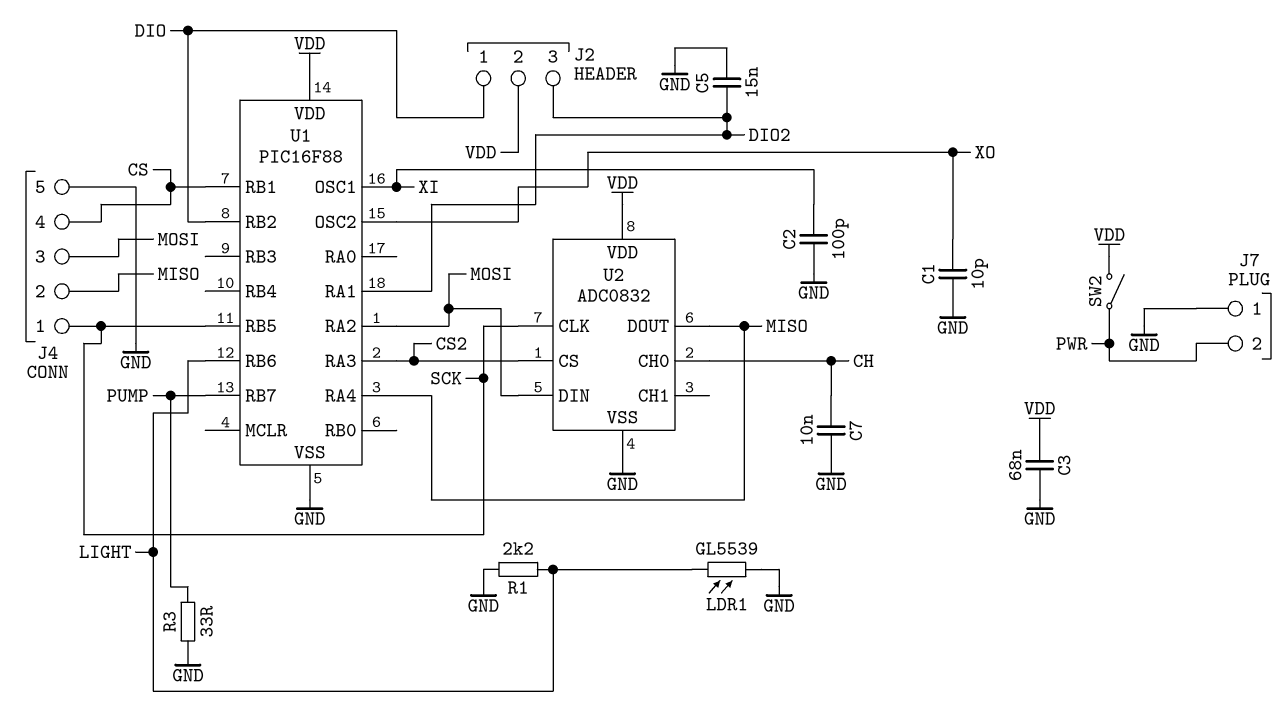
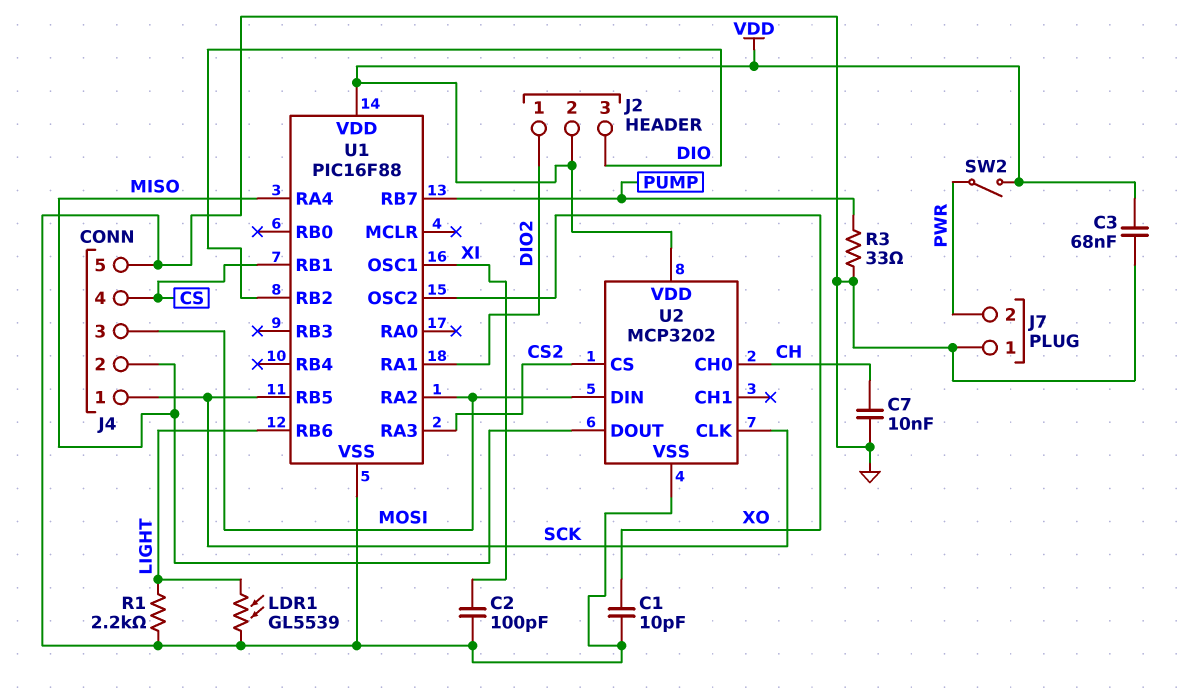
C5: 15nF (DIO2, GND) -> none
J2 pin 1: DIO -> DIO2
J2 pin 3: DIO2 -> DIO
U2: ADC0832 -> MCP3202

